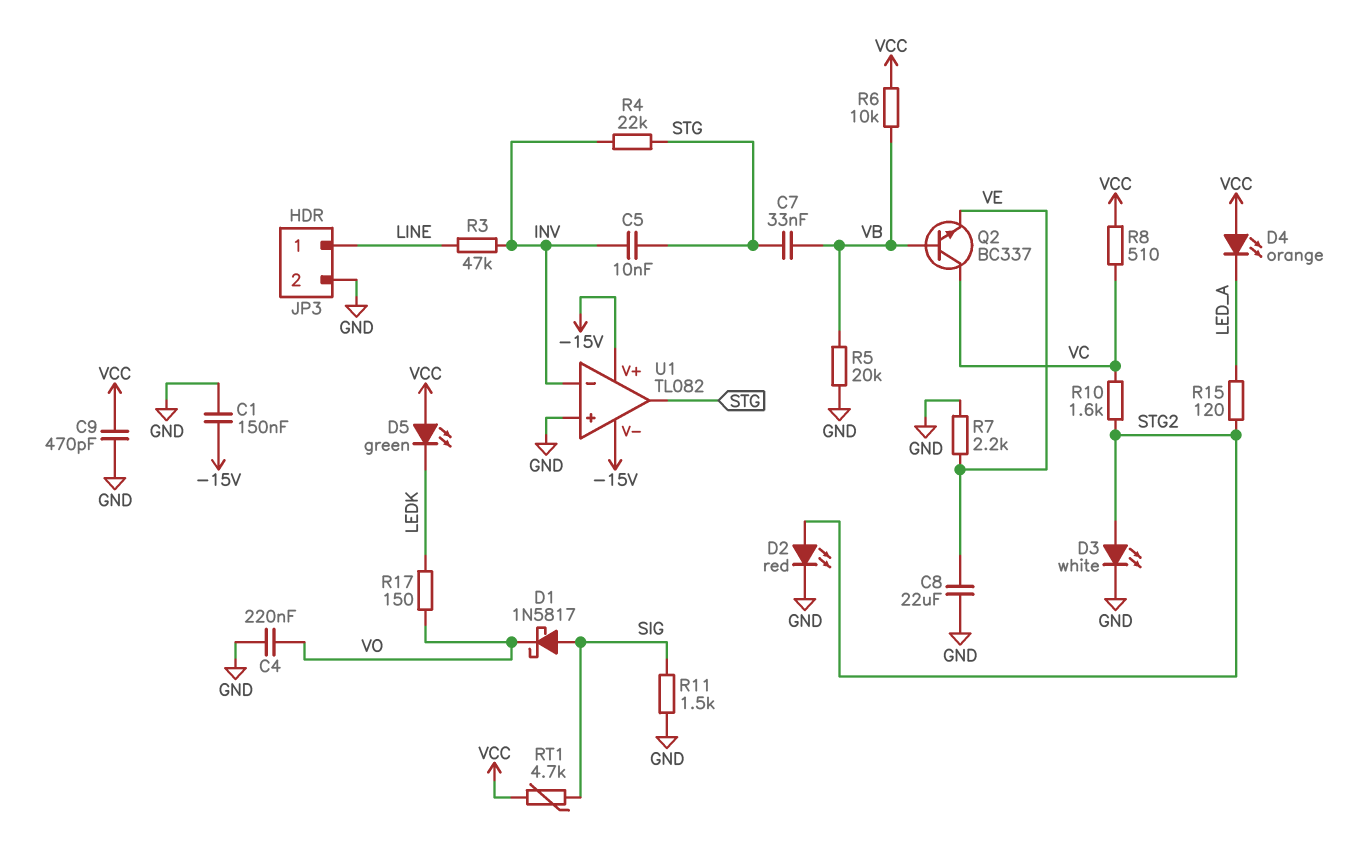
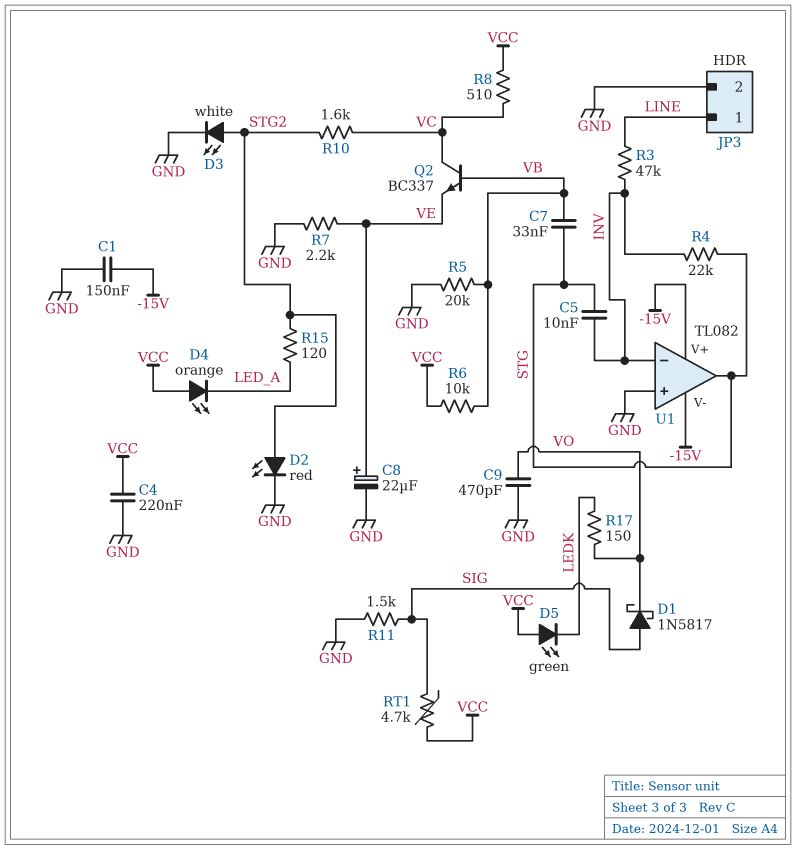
C4: 220nF (GND, VO) -> 220nF (GND, VCC)
C8: 22uF (GND, VE) -> 22uF (plus VE, minus GND)
C9: 470pF (GND, VCC) -> 470pF (GND, VO)

